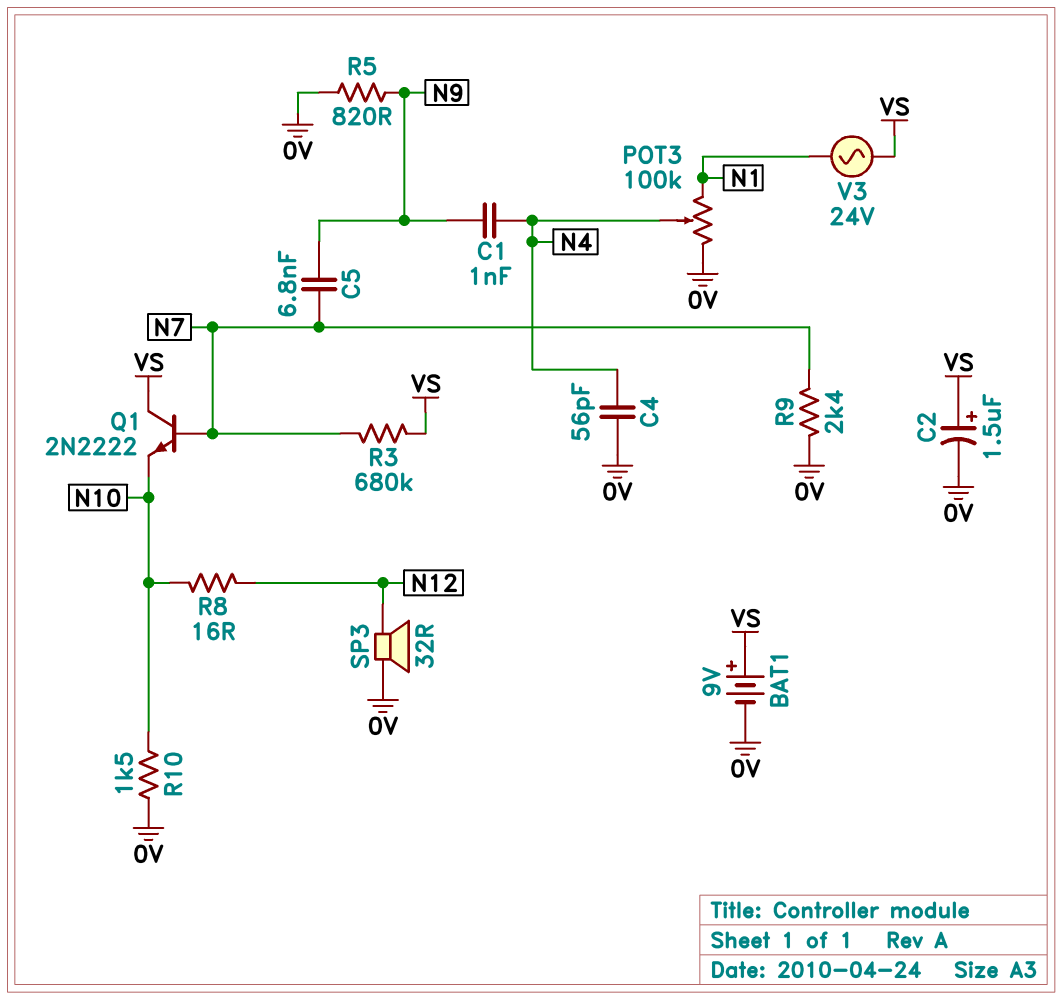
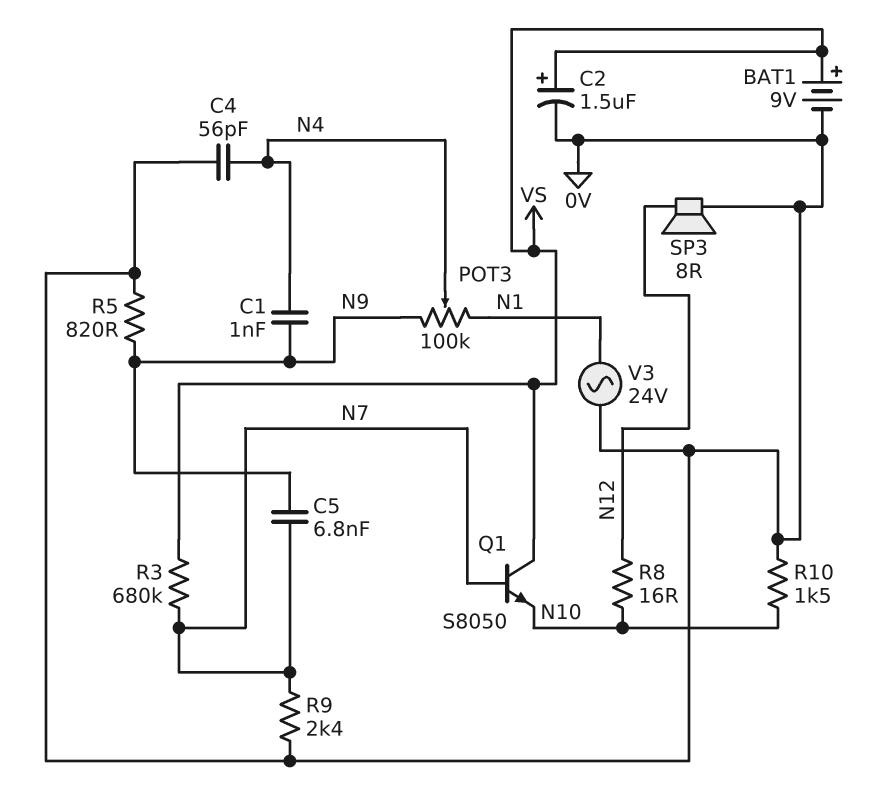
POT3: 100k (0V, N1, wiper N4) -> 100k (N1, N9, wiper N4)
Q1: NPN 2N2222 (B N7, C VS, E N10) -> NPN S8050 (B N7, C VS, E N10)
SP3: speaker 32R (0V, N12) -> speaker 8R (0V, N12)
V3: AC 24V (N1, VS) -> AC 24V (0V, N1)

